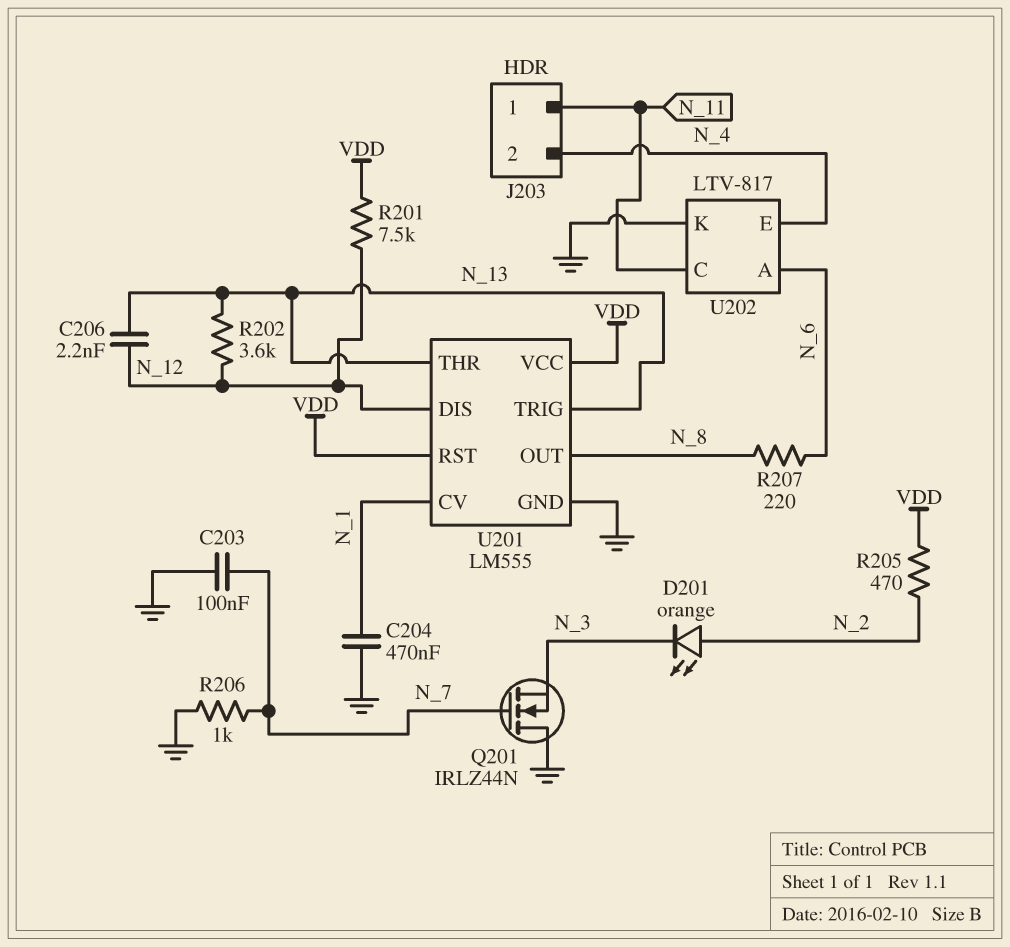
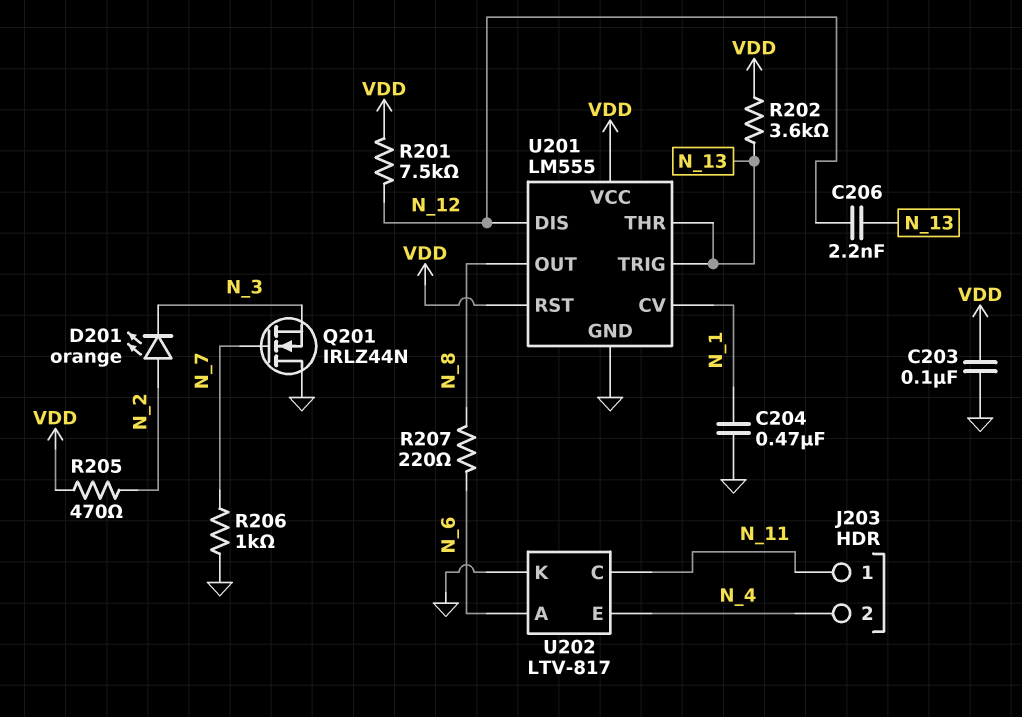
C203: 100nF (GND, N_7) -> 100nF (GND, VDD)
R202: 3.6k (N_12, N_13) -> 3.6k (N_13, VDD)

